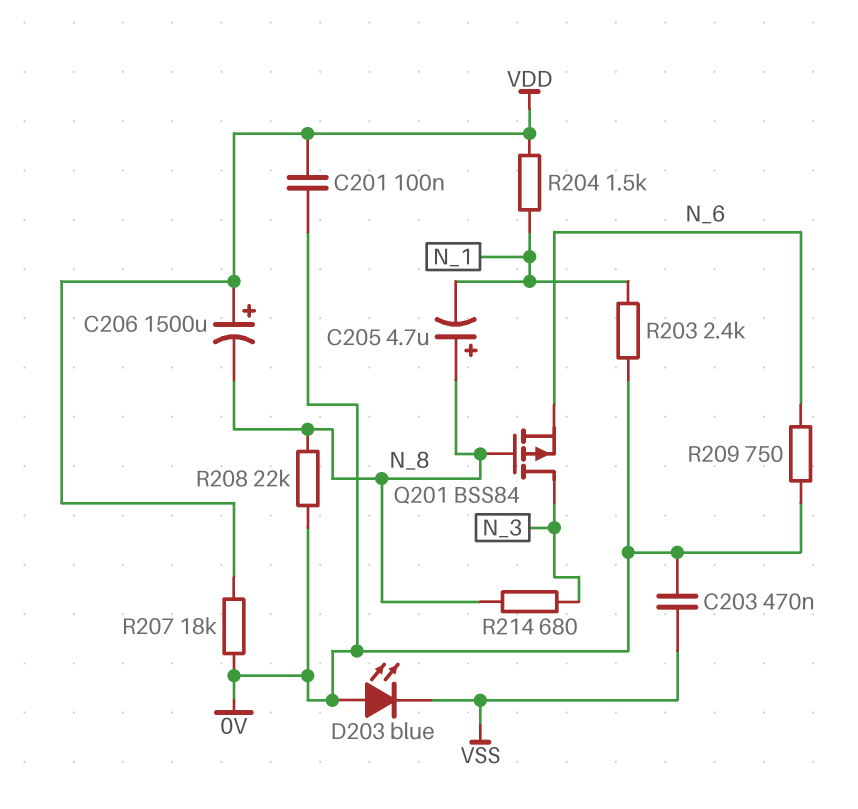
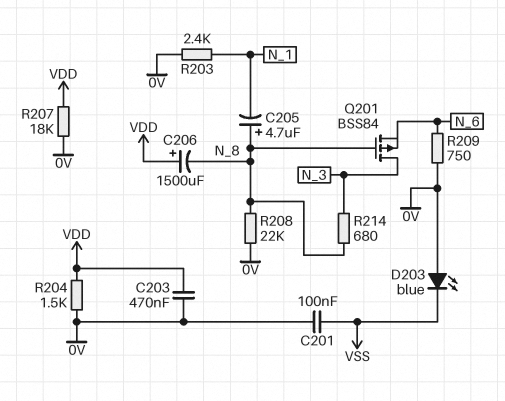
C201: 100nF (0V, VDD) -> 100nF (0V, VSS)
C203: 470nF (0V, VSS) -> 470nF (0V, VDD)
R204: 1.5k (N_1, VDD) -> 1.5k (0V, VDD)

